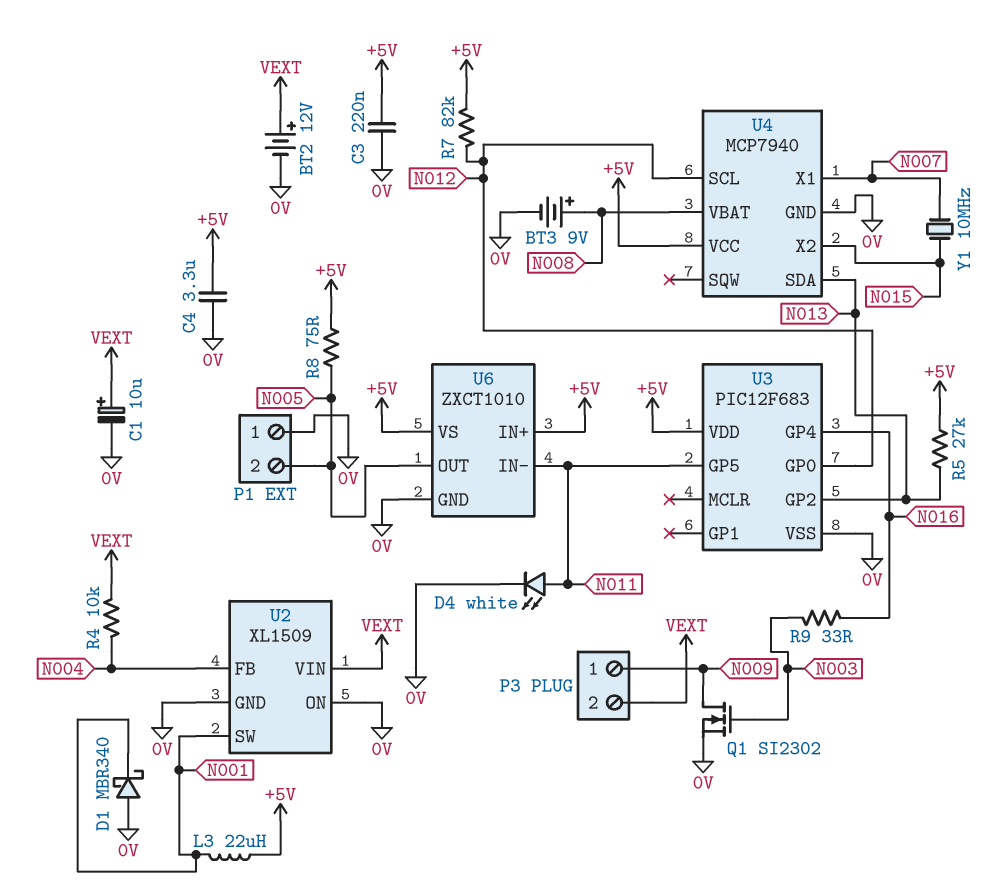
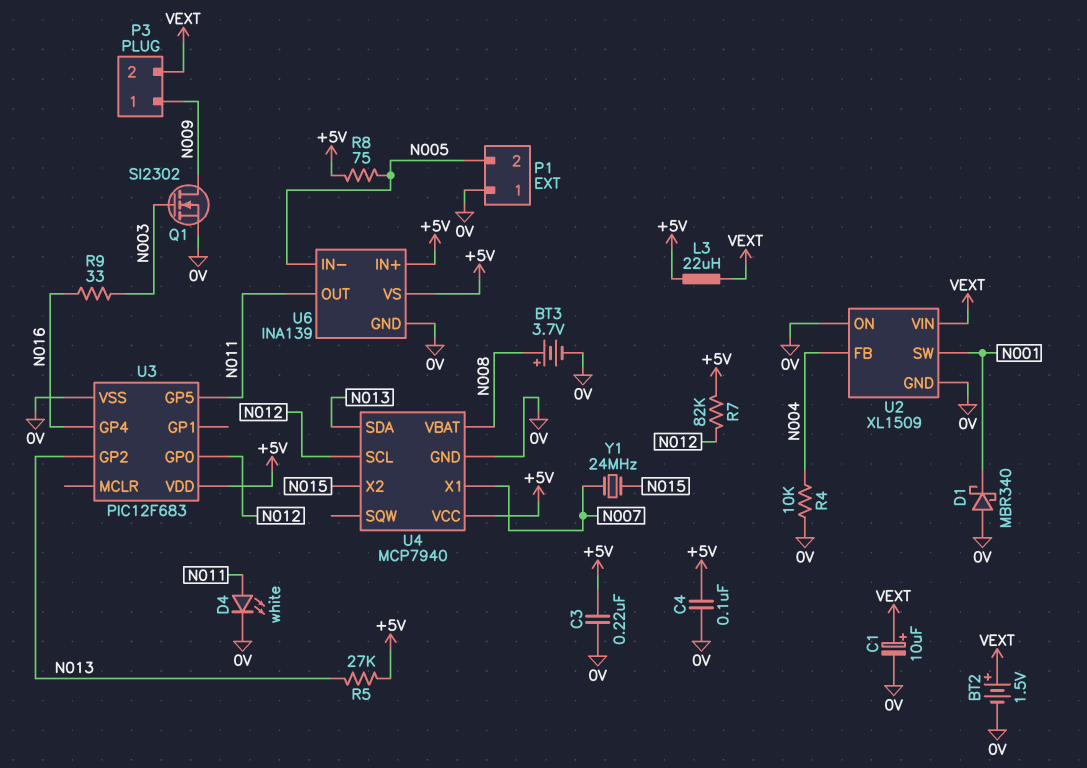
BT2: 12V (plus VEXT, minus 0V) -> 1.5V (plus VEXT, minus 0V)
BT3: 9V (plus N008, minus 0V) -> 3.7V (plus N008, minus 0V)
C4: 3.3uF (+5V, 0V) -> 100nF (+5V, 0V)
L3: 22uH (+5V, N001) -> 22uH (+5V, VEXT)
R4: 10k (N004, VEXT) -> 10k (0V, N004)
U6: ZXCT1010 -> INA139
U6 pin IN-: N011 -> N005
U6 pin OUT: N005 -> N011
Y1: 10MHz (N007, N015) -> 24MHz (N007, N015)

